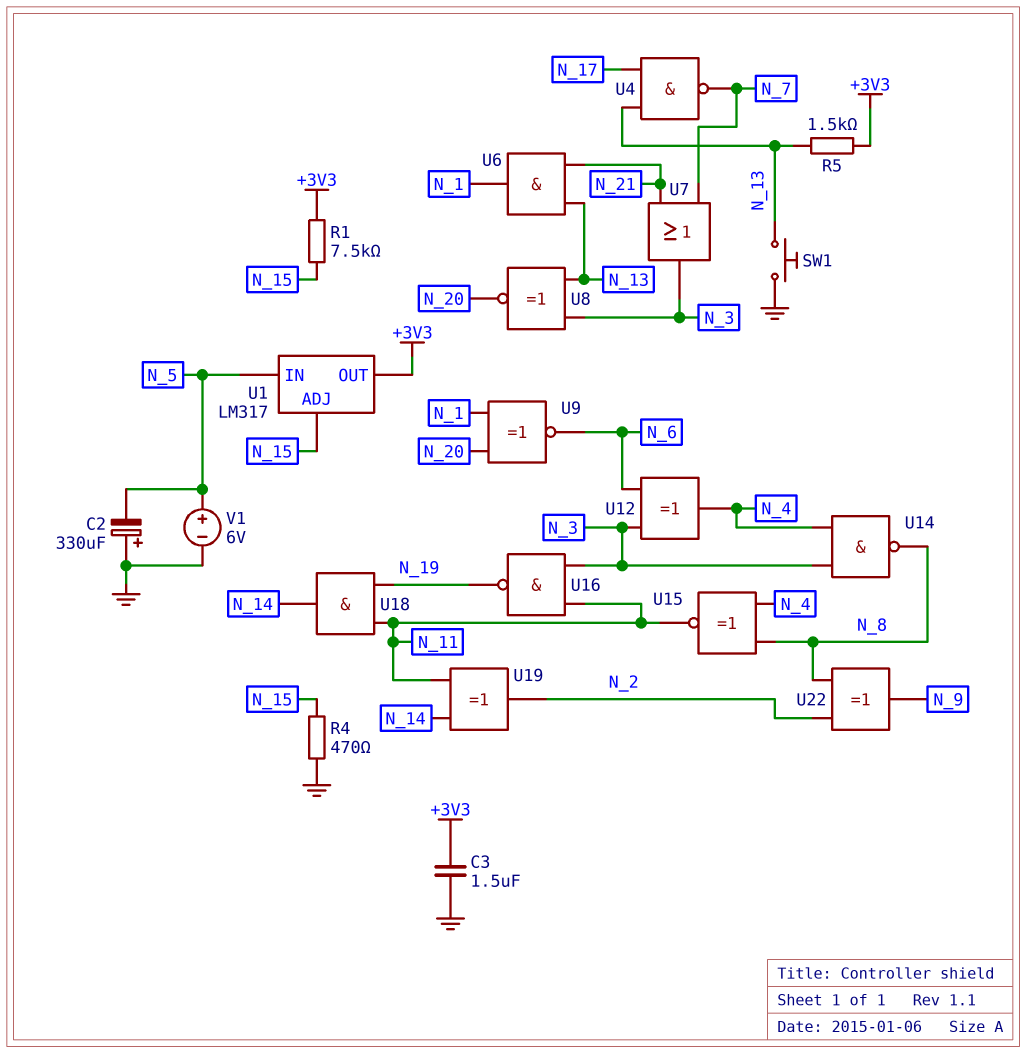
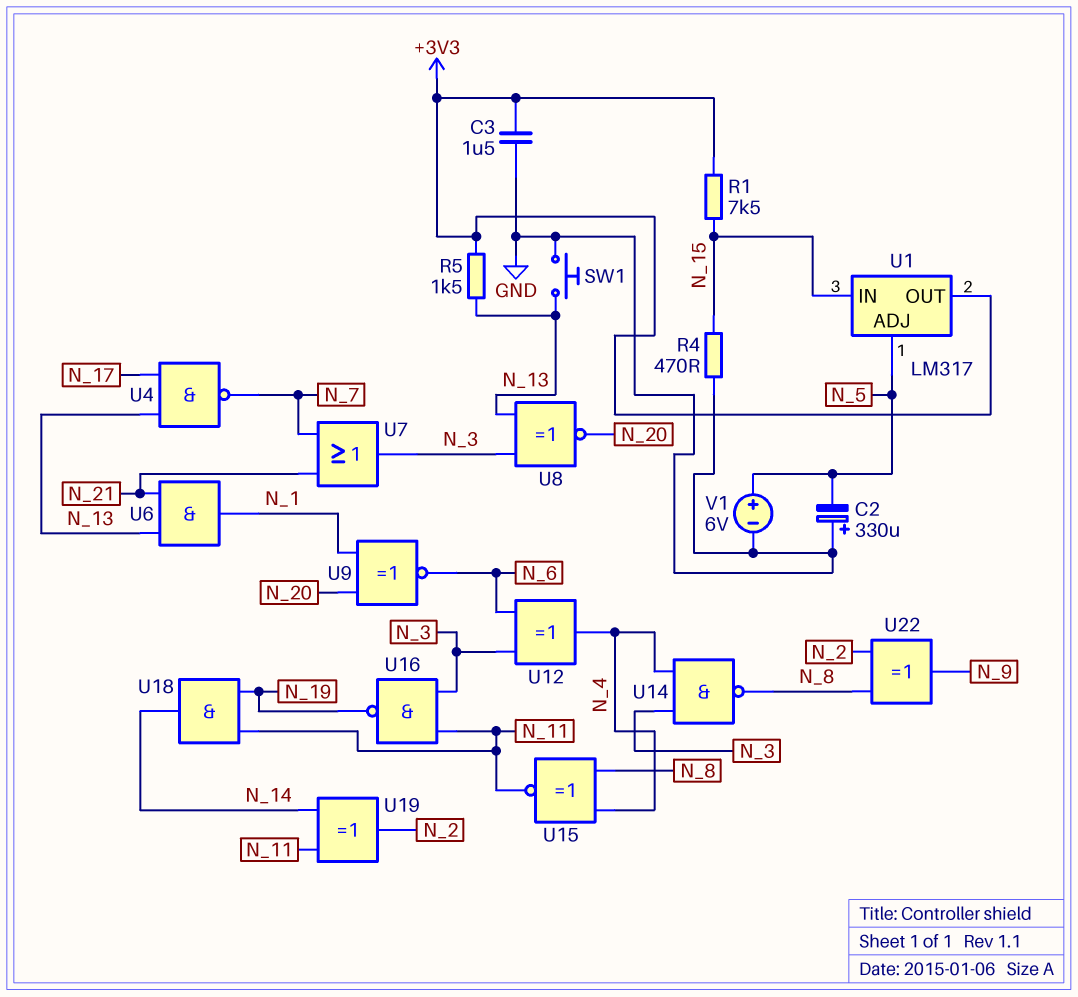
U1 pin ADJ: N_15 -> N_5
U1 pin IN: N_5 -> N_15

